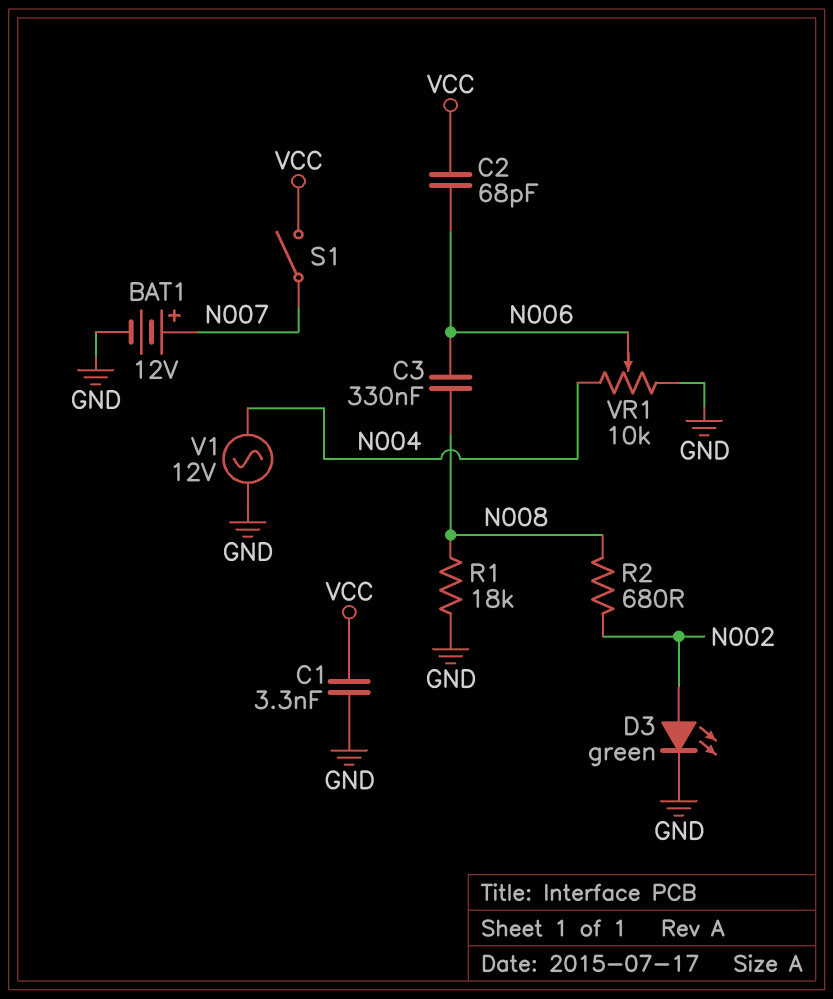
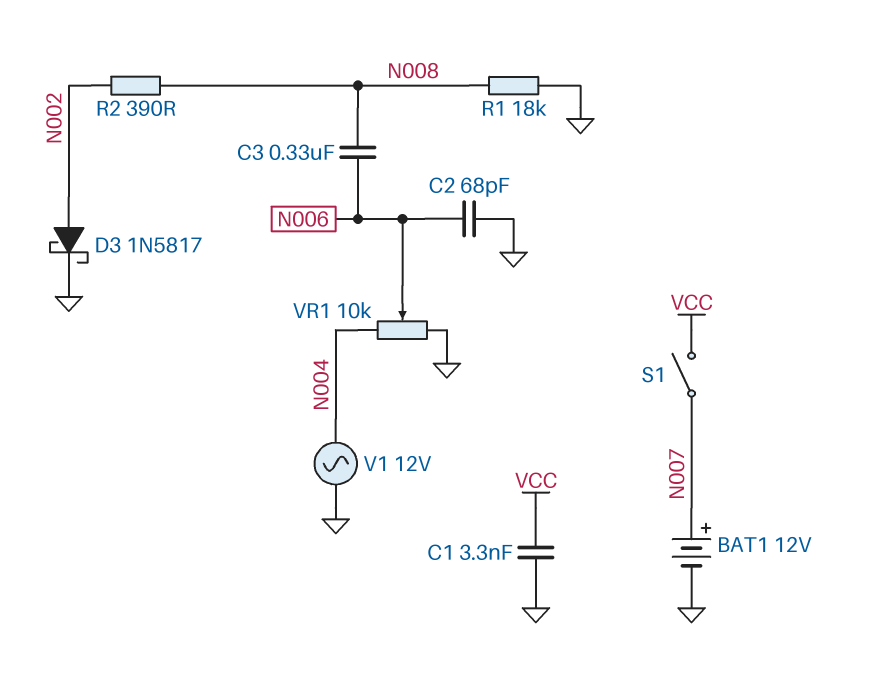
C2: 68pF (N006, VCC) -> 68pF (GND, N006)
D3: LED green (A N002, K GND) -> schottky 1N5817 (A N002, K GND)
R2: 680 (N002, N008) -> 390 (N002, N008)

